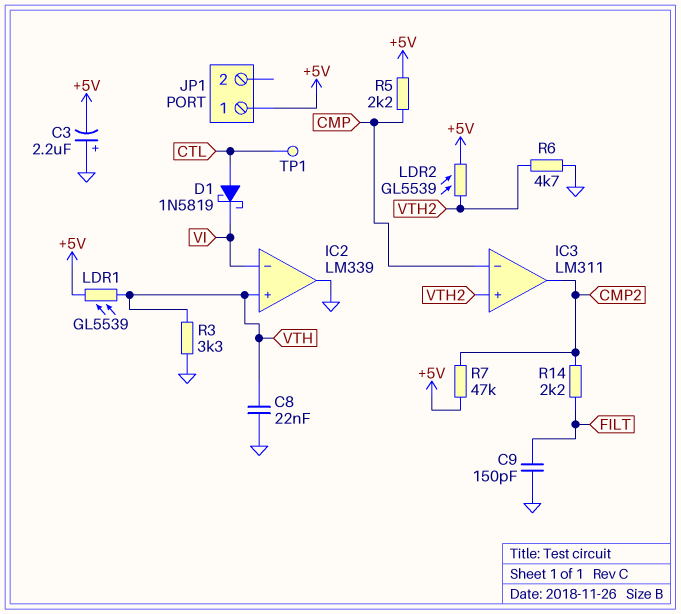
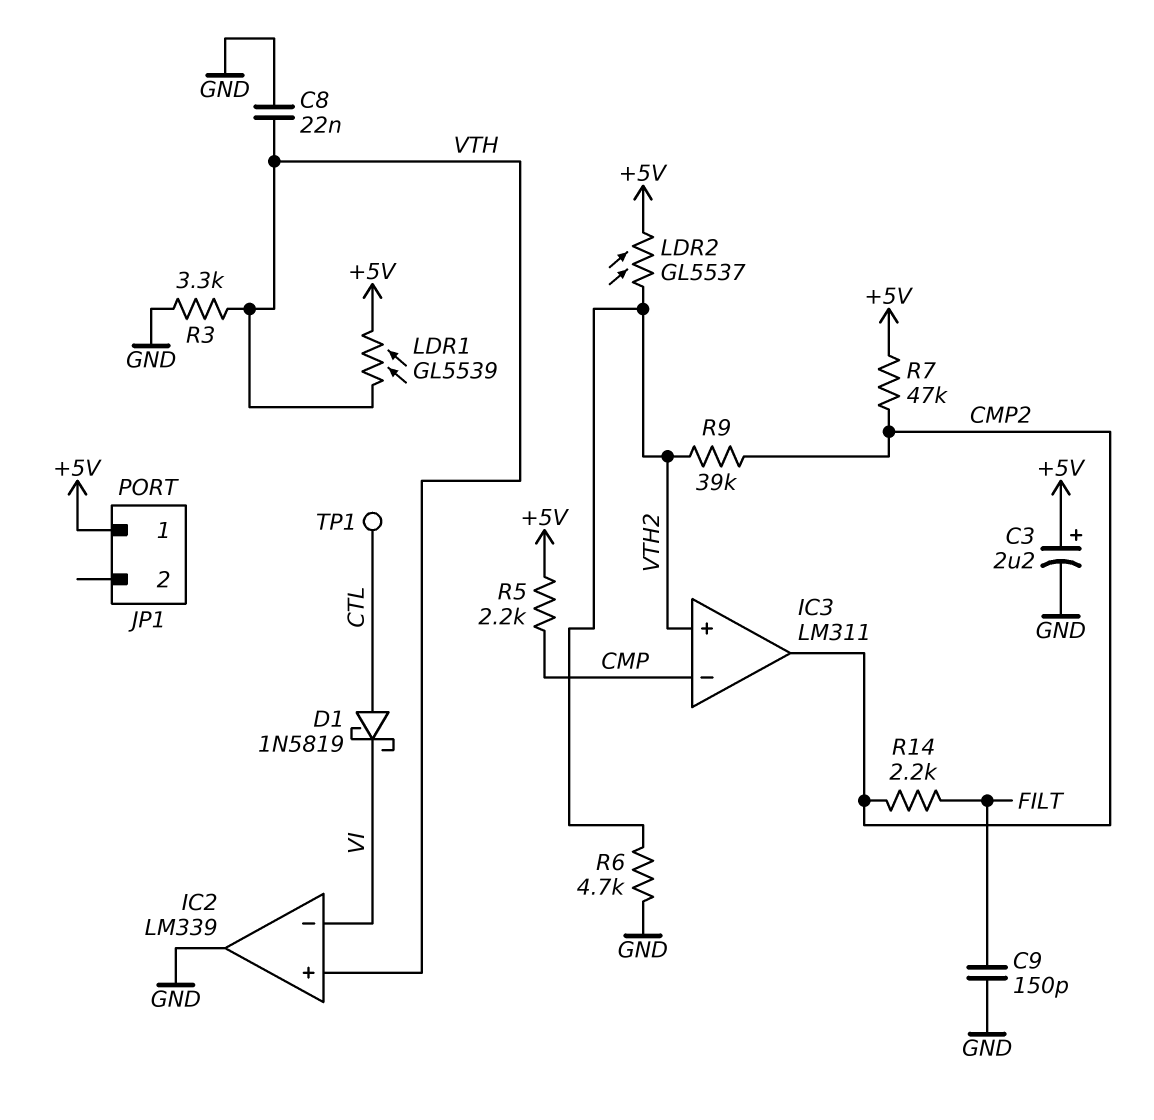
C3: 2.2uF (plus GND, minus +5V) -> 2.2uF (plus +5V, minus GND)
LDR2: GL5539 (+5V, VTH2) -> GL5537 (+5V, VTH2)
R9: none -> 39k (CMP2, VTH2)

